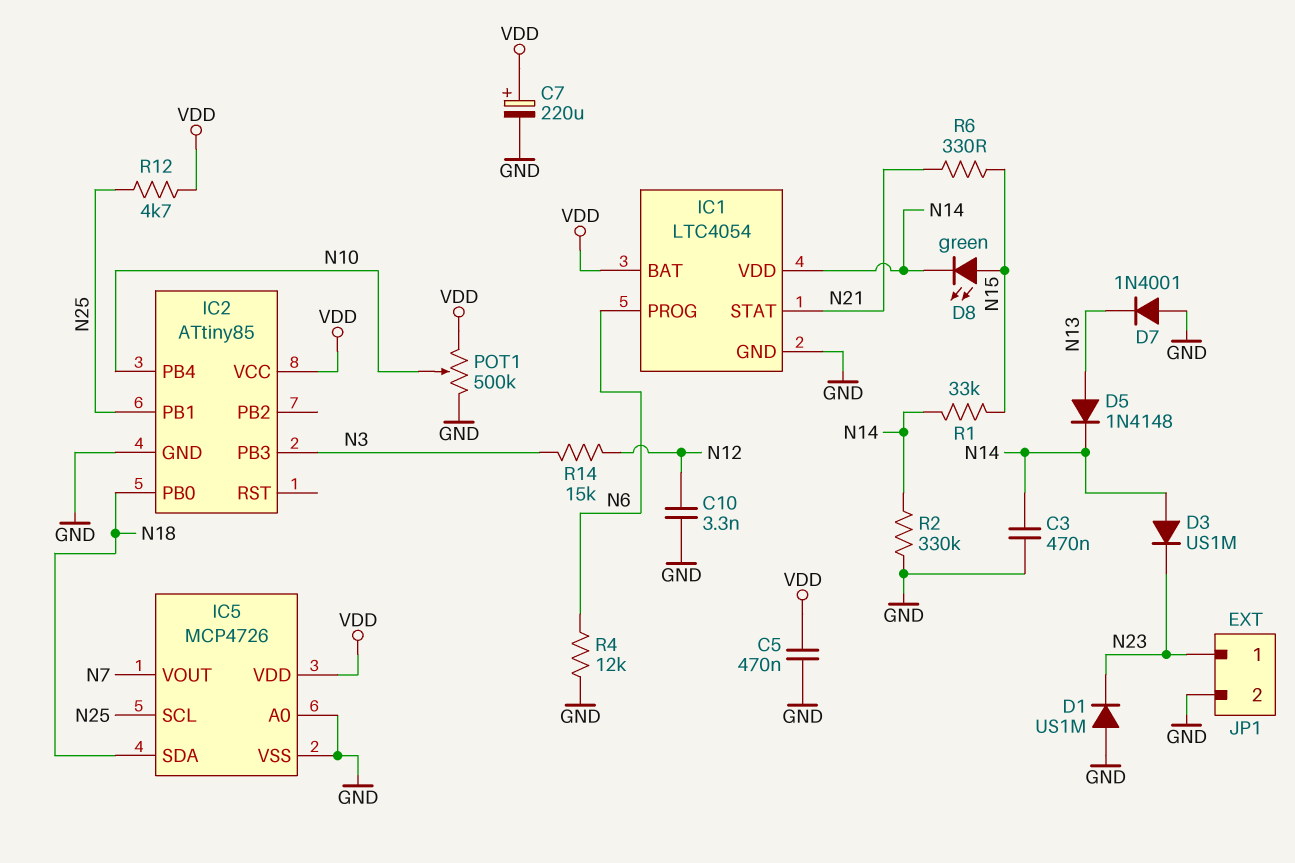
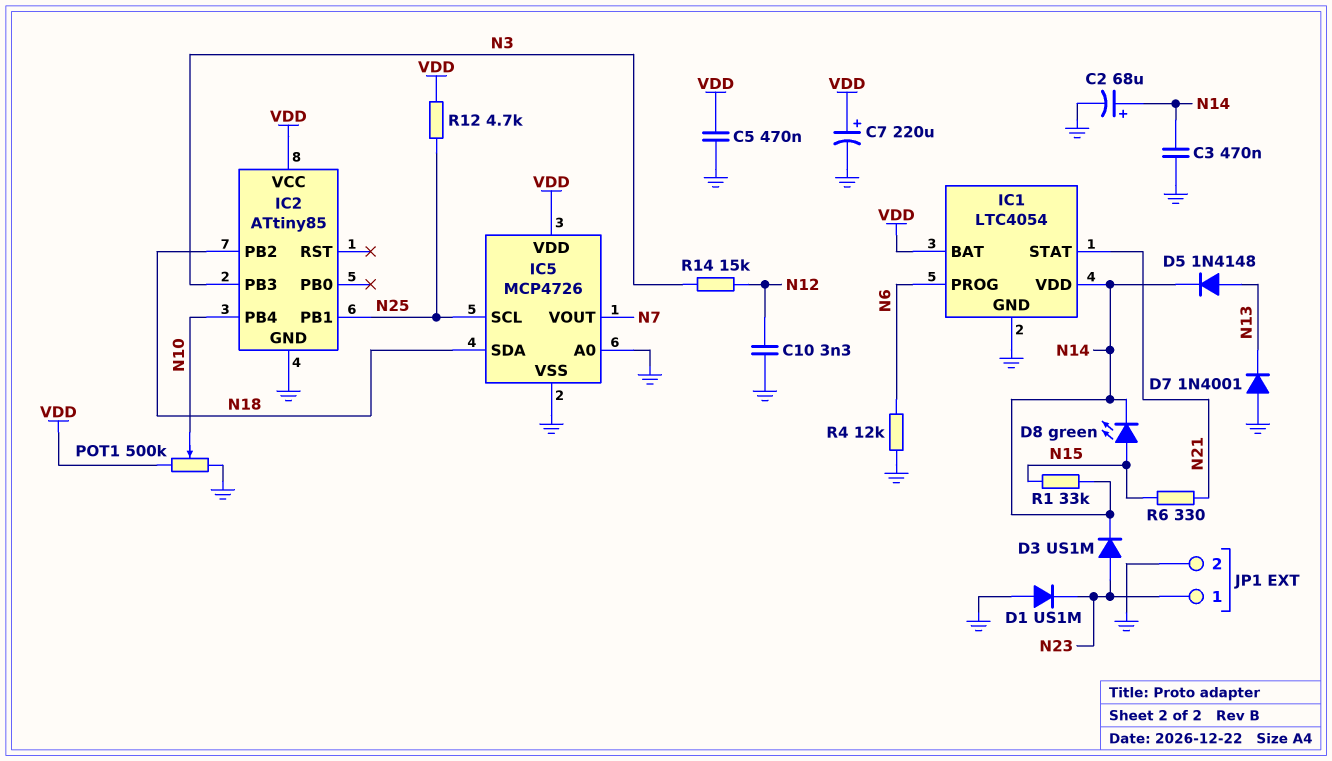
C2: none -> 68uF (plus N14, minus GND)
D3: diode US1M (A N14, K N23) -> diode US1M (A N23, K N14)
IC2 pin PB0: N18 -> none
IC2 pin PB2: none -> N18
R2: 330k (GND, N14) -> none

